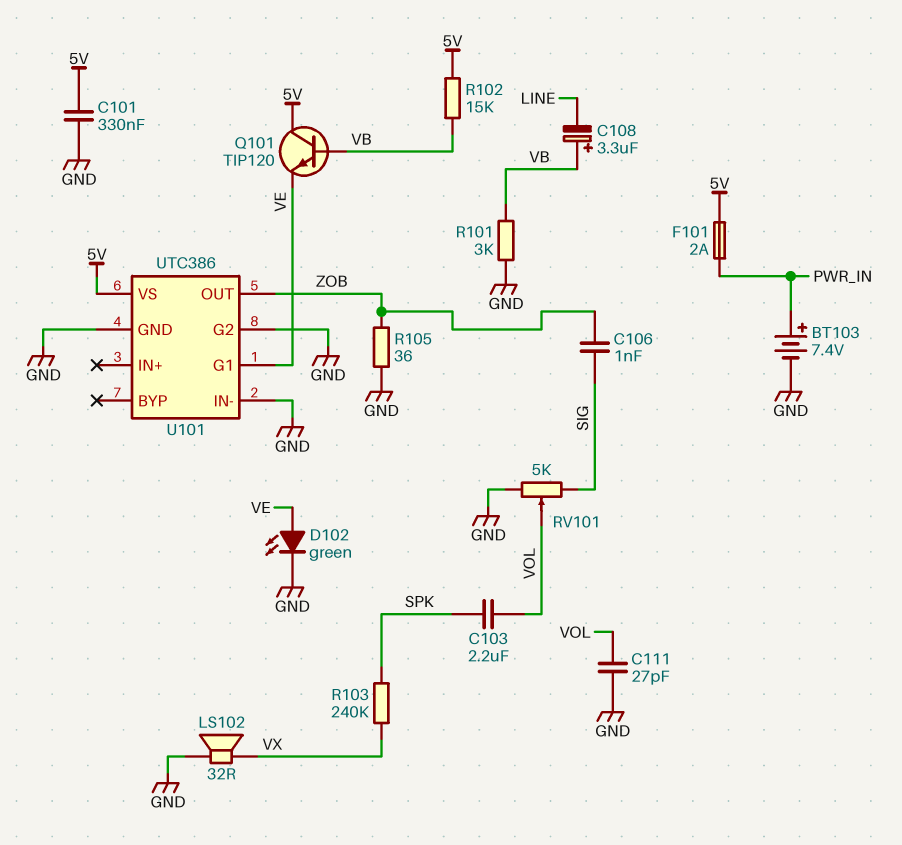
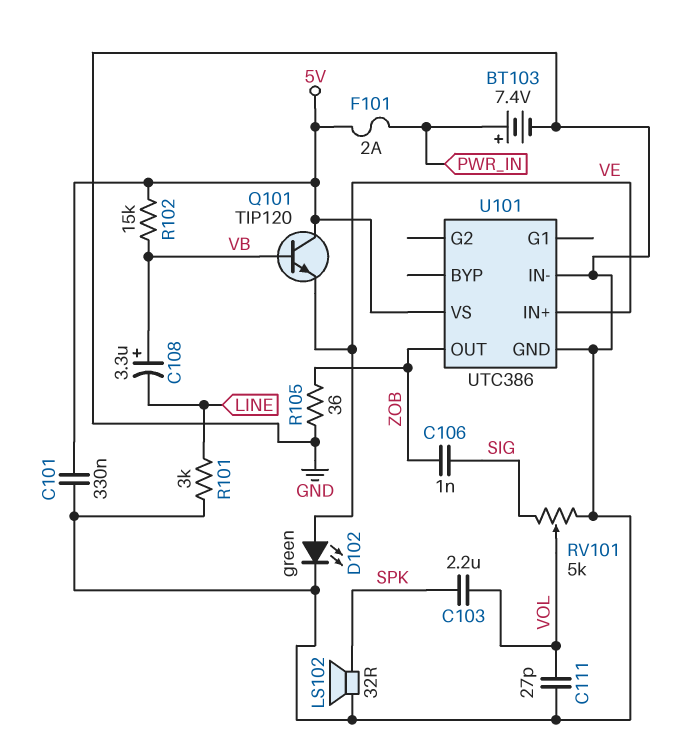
LS102: speaker 32R (GND, VX) -> speaker 32R (GND, SPK)
R101: 3k (GND, VB) -> 3k (GND, LINE)
R103: 240k (SPK, VX) -> none
U101 pin G1: VE -> none
U101 pin G2: GND -> none
U101 pin IN+: none -> VE

